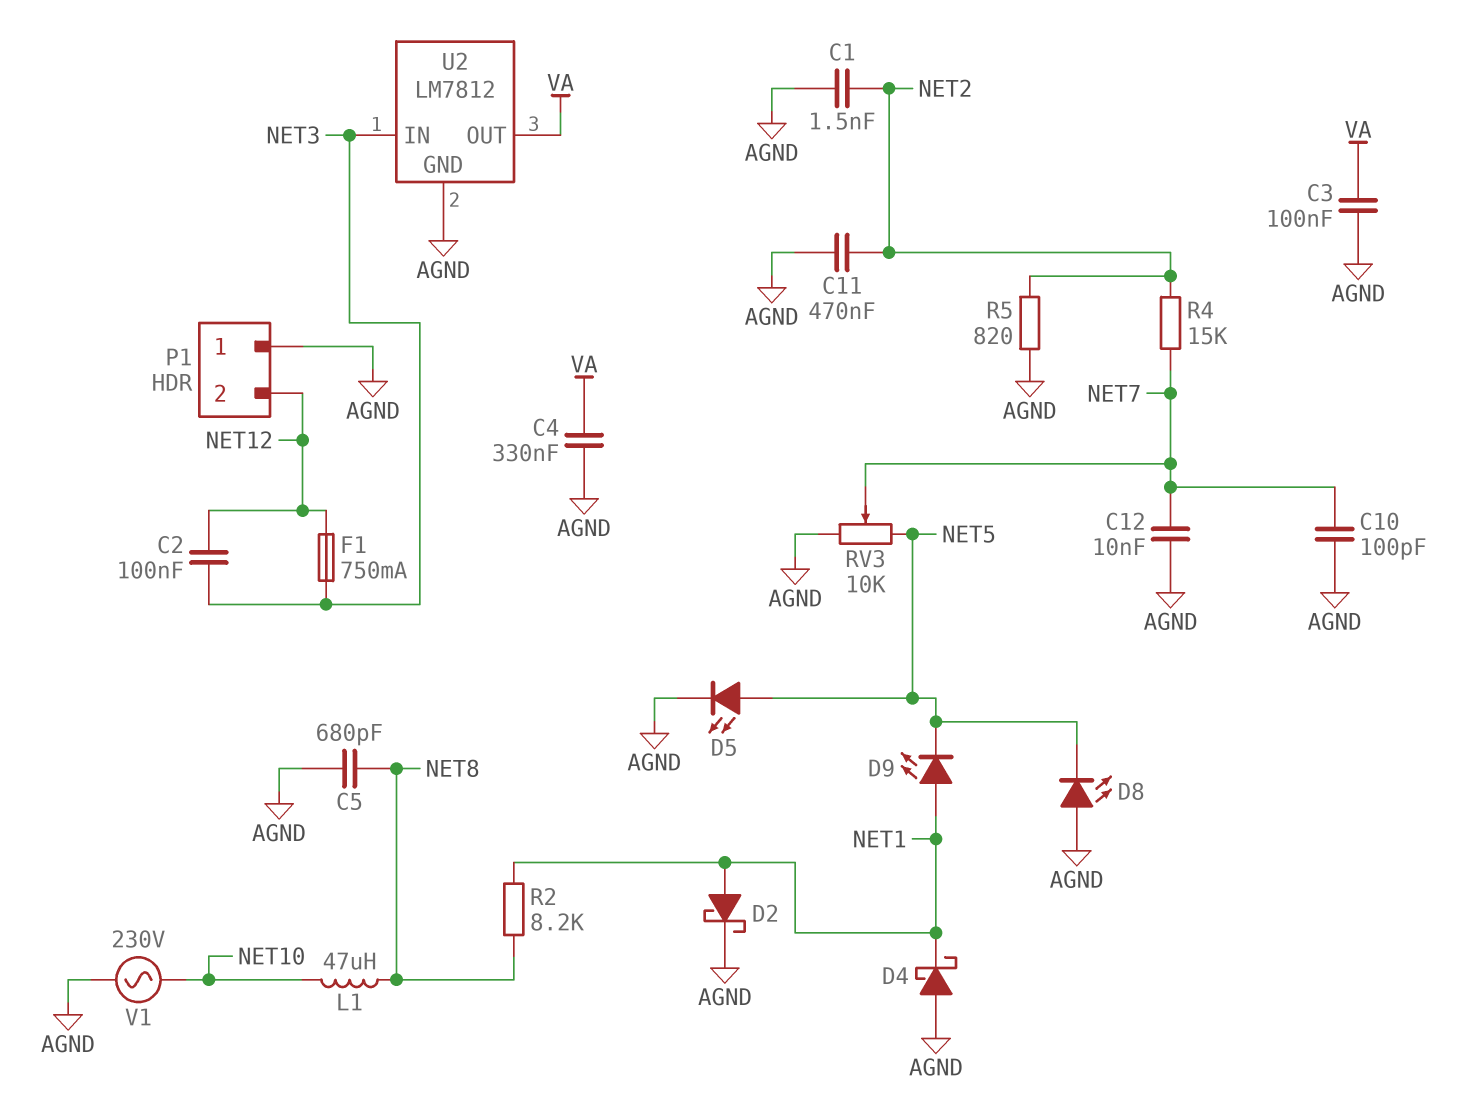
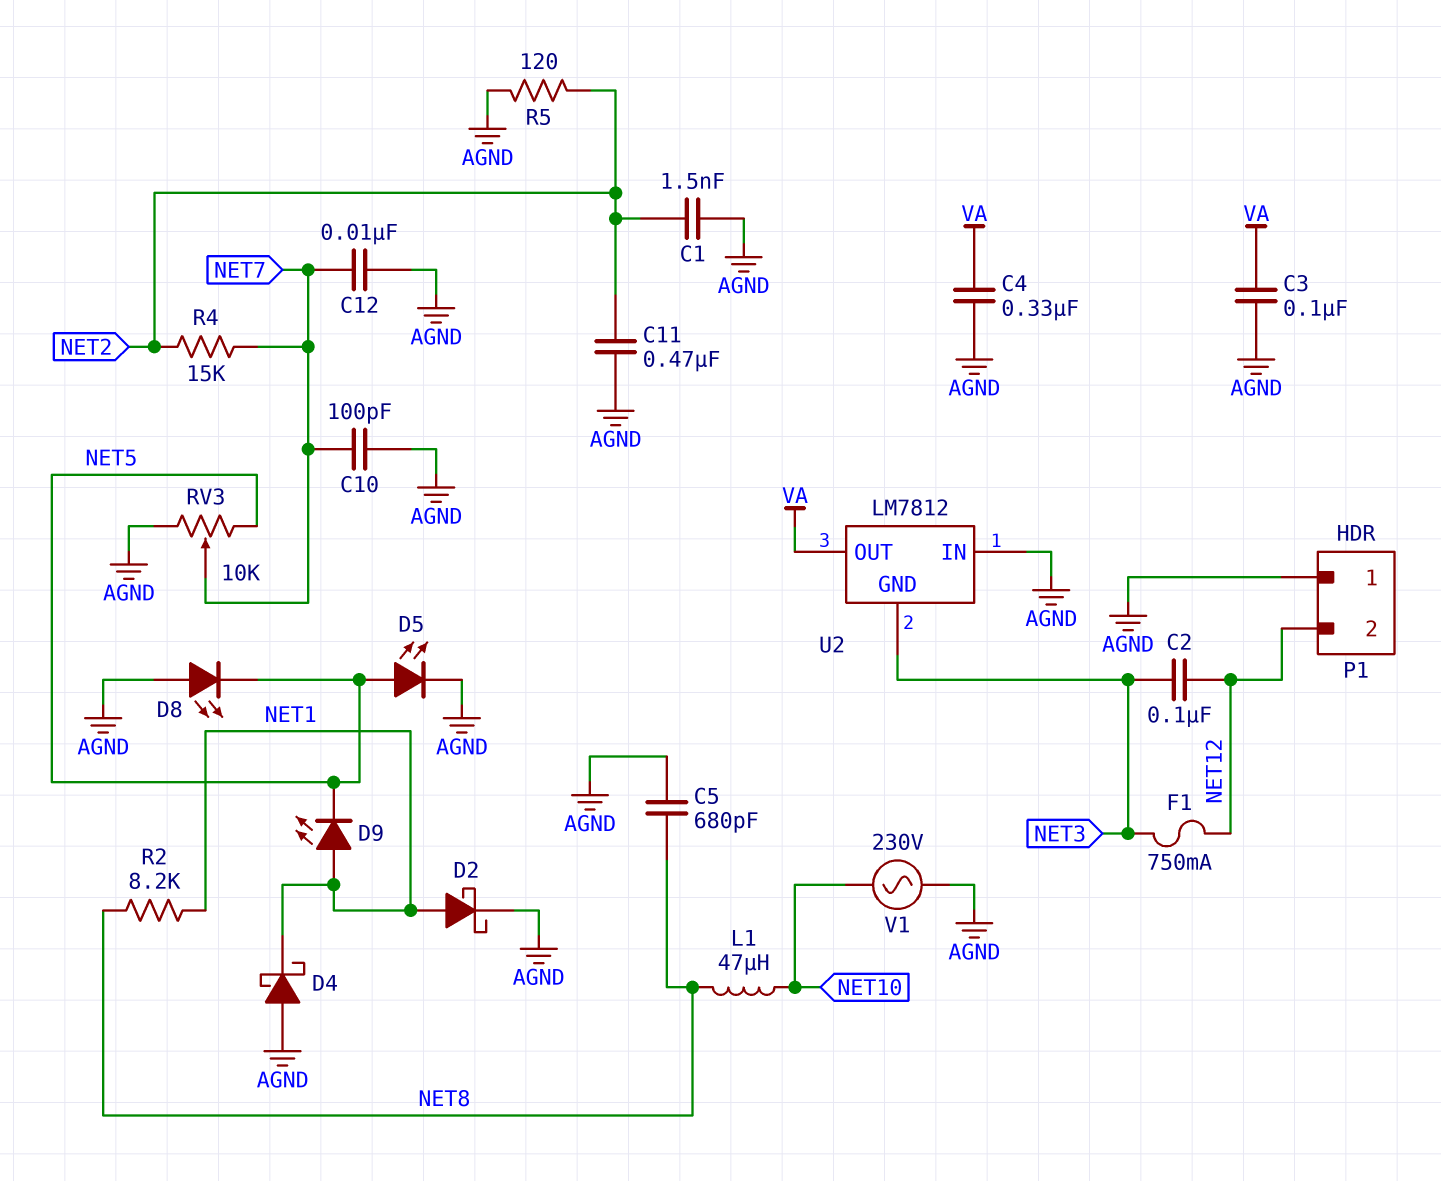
R5: 820 (AGND, NET2) -> 120 (AGND, NET2)
U2 pin GND: AGND -> NET3
U2 pin IN: NET3 -> AGND

